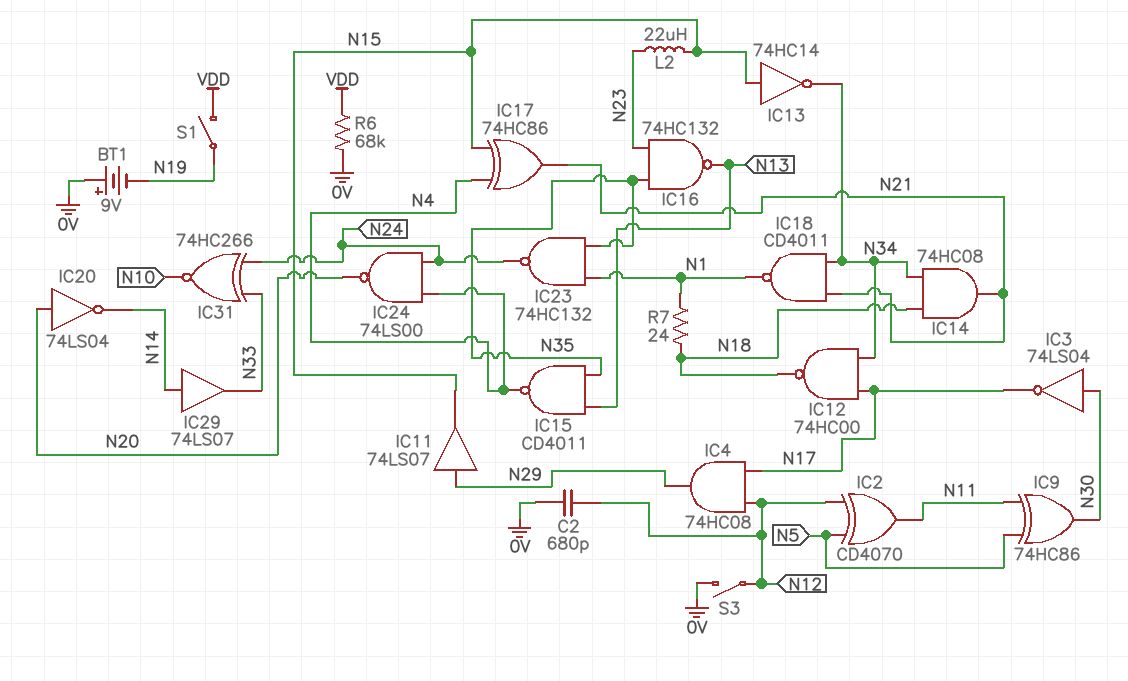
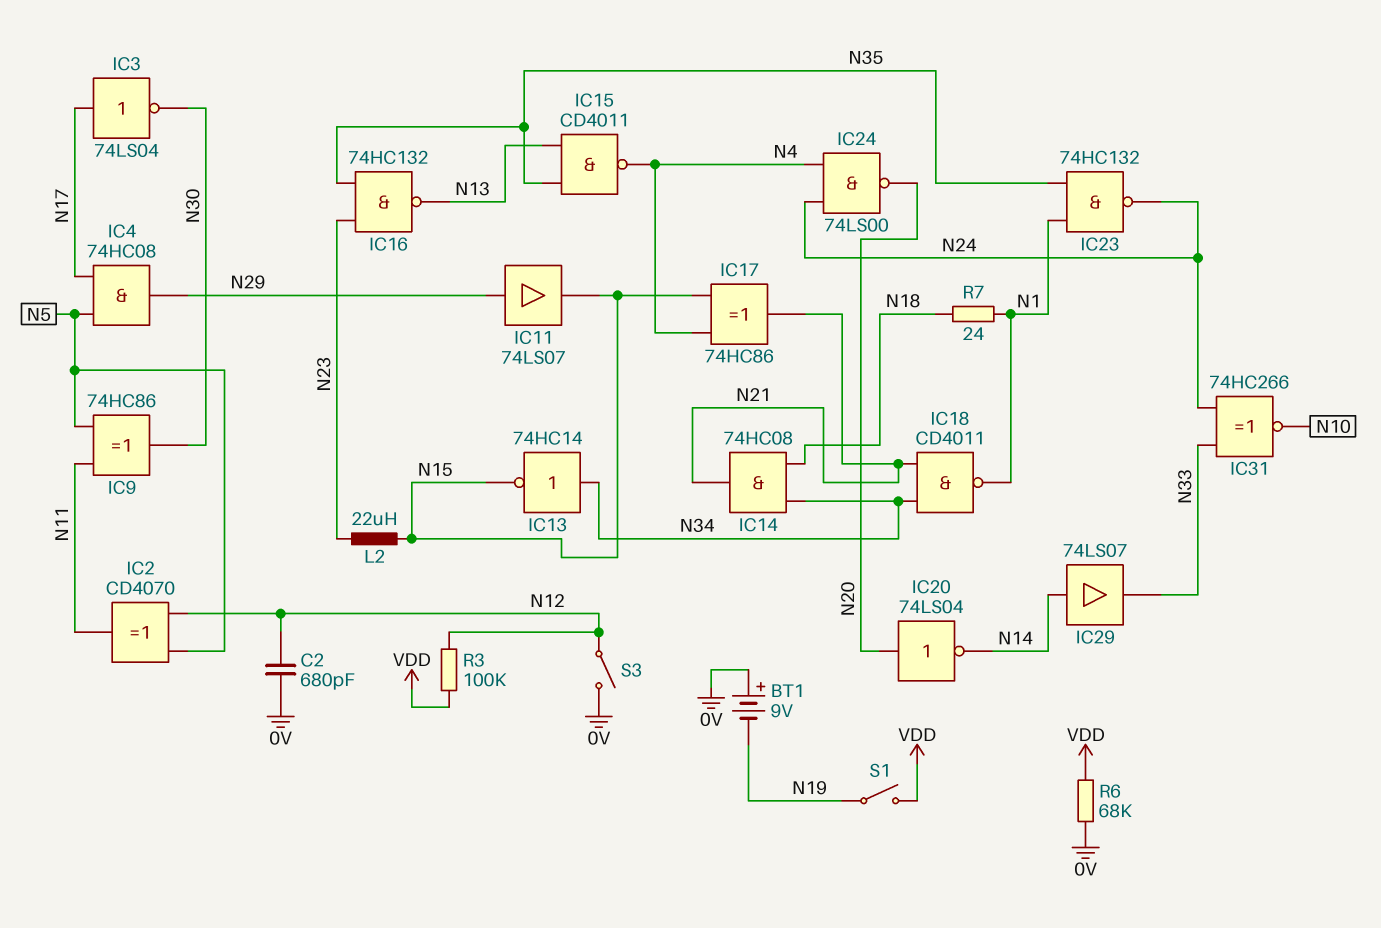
IC3: NOT 74LS04 (in N30, out N17) -> NOT 74LS04 (in N17, out N30)
IC4: AND 74HC08 (in N12, in N17, out N29) -> AND 74HC08 (in N5, in N17, out N29)
IC12: NAND 74HC00 (in N17, in N34, out N18) -> none
IC13: NOT 74HC14 (in N15, out N34) -> NOT 74HC14 (in N34, out N15)
R3: none -> 100k (N12, VDD)

